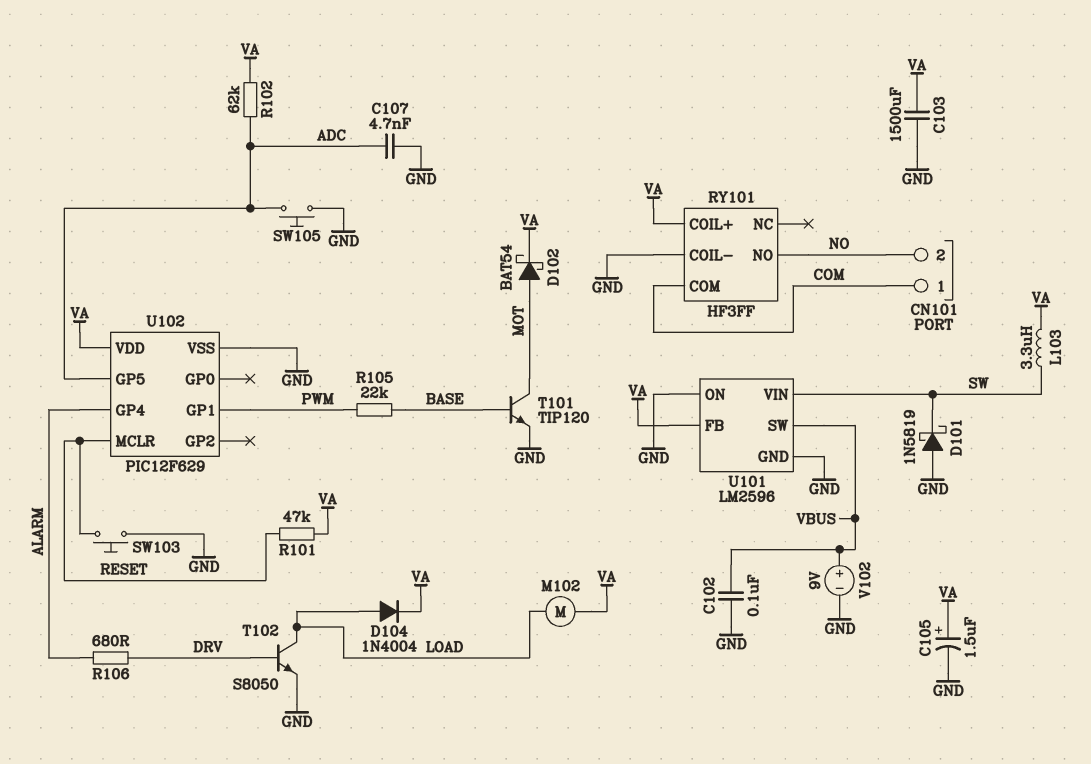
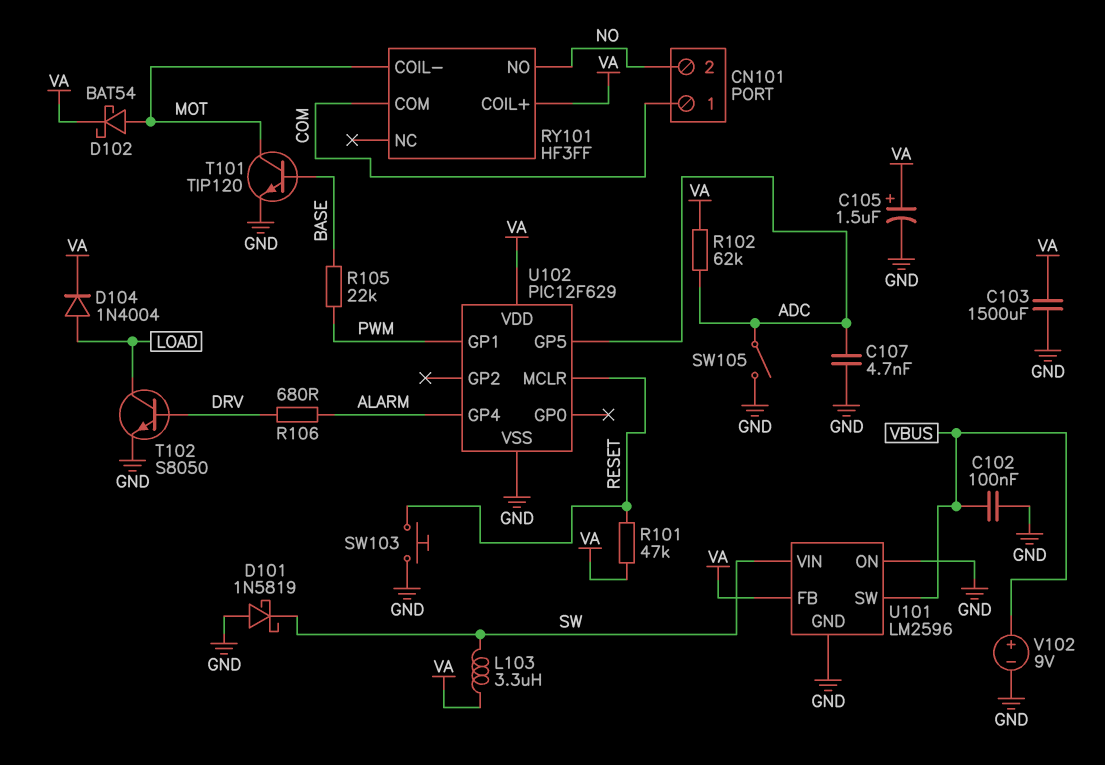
M102: motor (LOAD, VA) -> none
RY101 pin COIL-: GND -> MOT
SW105: button (ADC, GND) -> switch (ADC, GND)

